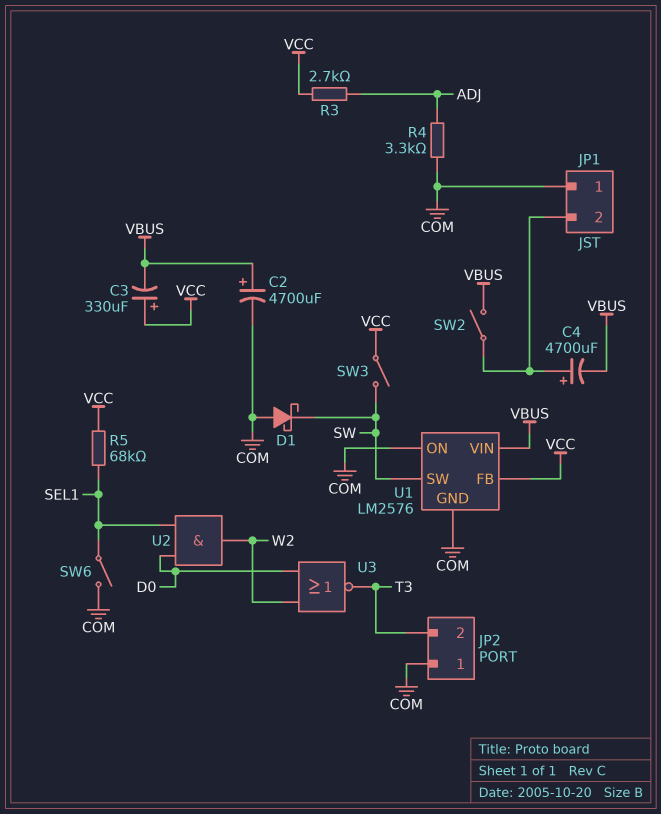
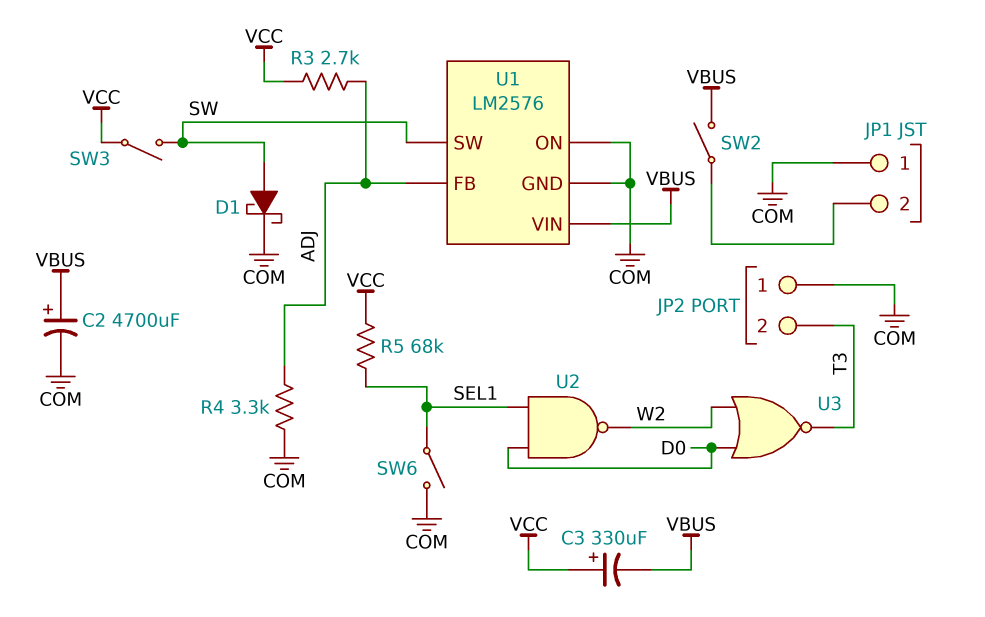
C4: 4700uF (plus JP1/2, minus VBUS) -> none
D1: schottky (A COM, K SW) -> schottky (A SW, K COM)
U1 pin FB: VCC -> ADJ
U2: AND (in D0, in SEL1, out W2) -> NAND (in D0, in SEL1, out W2)

